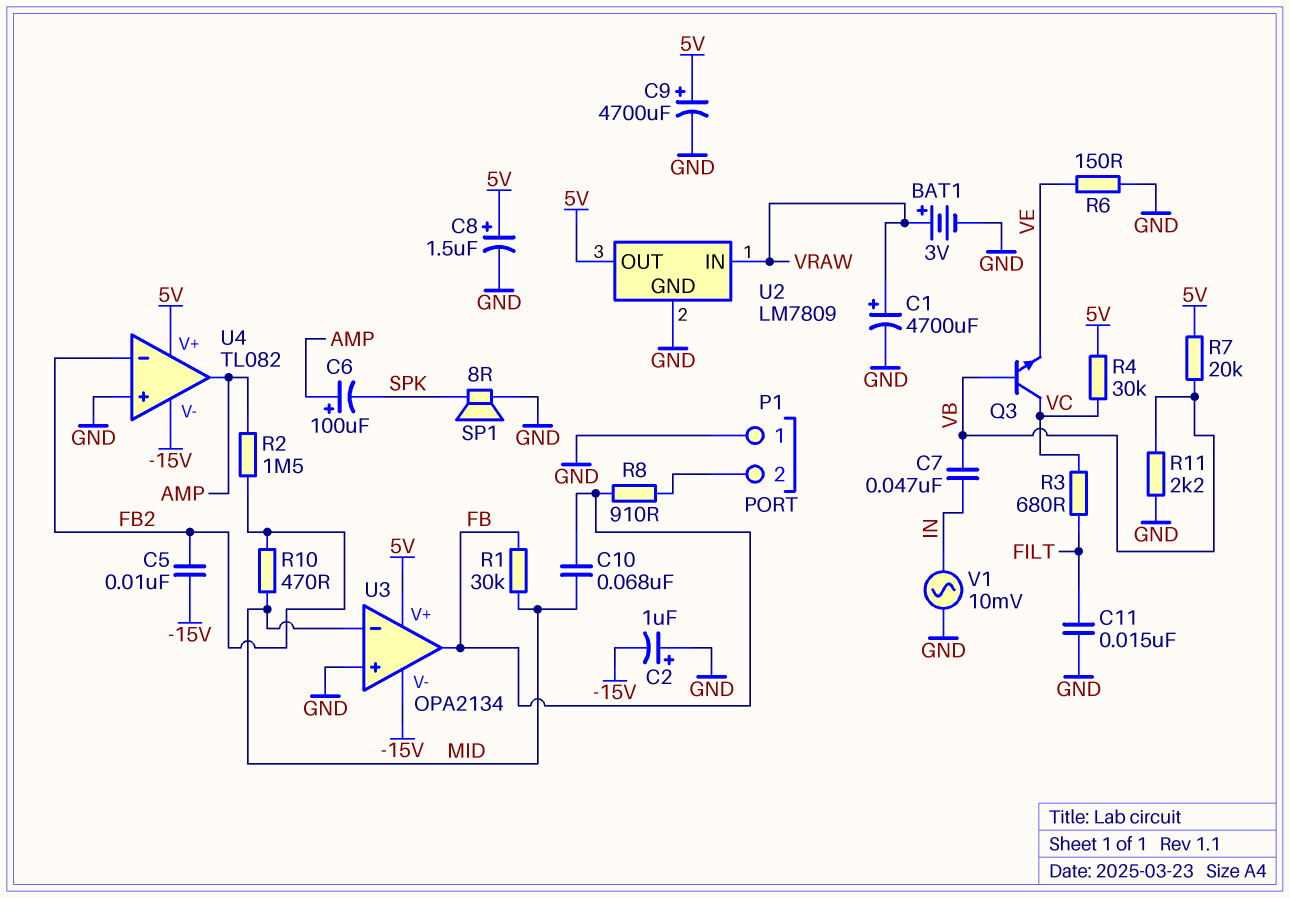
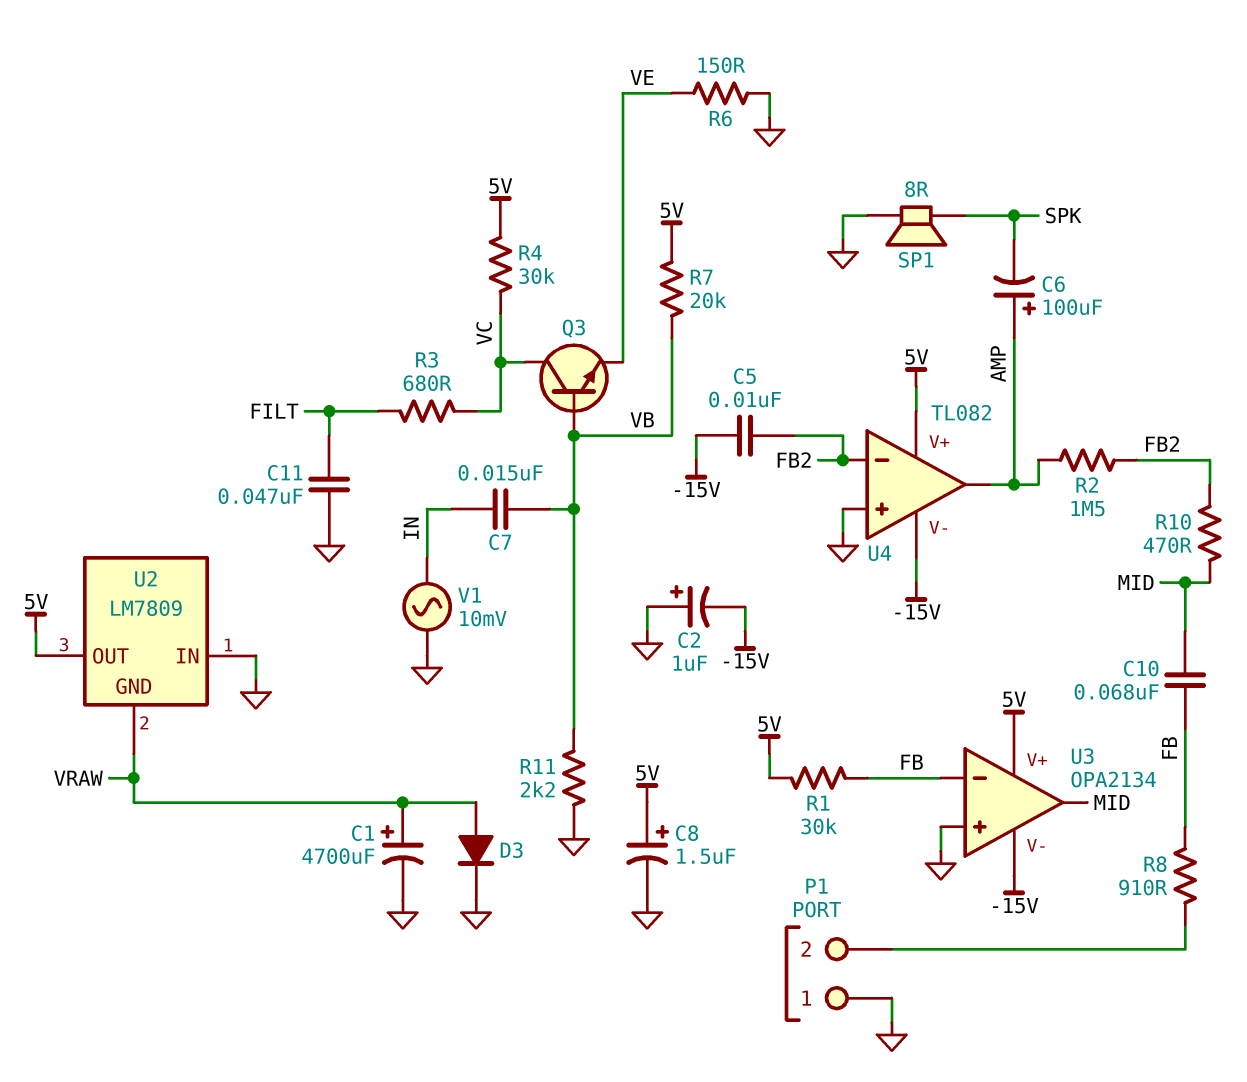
BAT1: 3V (plus VRAW, minus GND) -> none
C7: 47nF (IN, VB) -> 15nF (IN, VB)
C9: 4700uF (plus 5V, minus GND) -> none
C11: 15nF (FILT, GND) -> 47nF (FILT, GND)
D3: none -> diode (A VRAW, K GND)
R1: 30k (FB, MID) -> 30k (5V, FB)
U2 pin GND: GND -> VRAW
U2 pin IN: VRAW -> GND
U3 pin in-: MID -> FB
U3 pin out: FB -> MID

